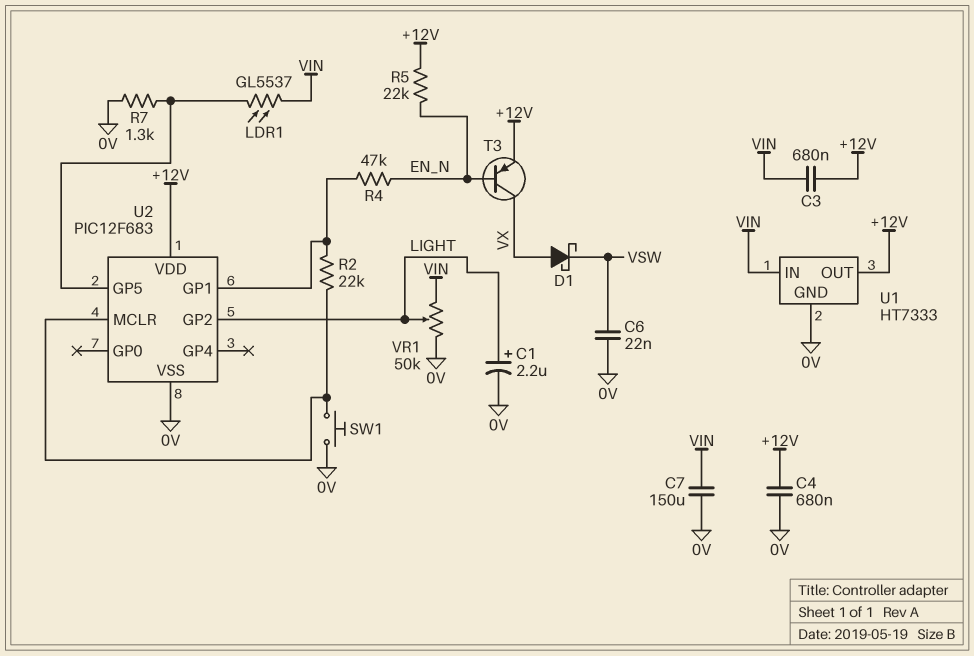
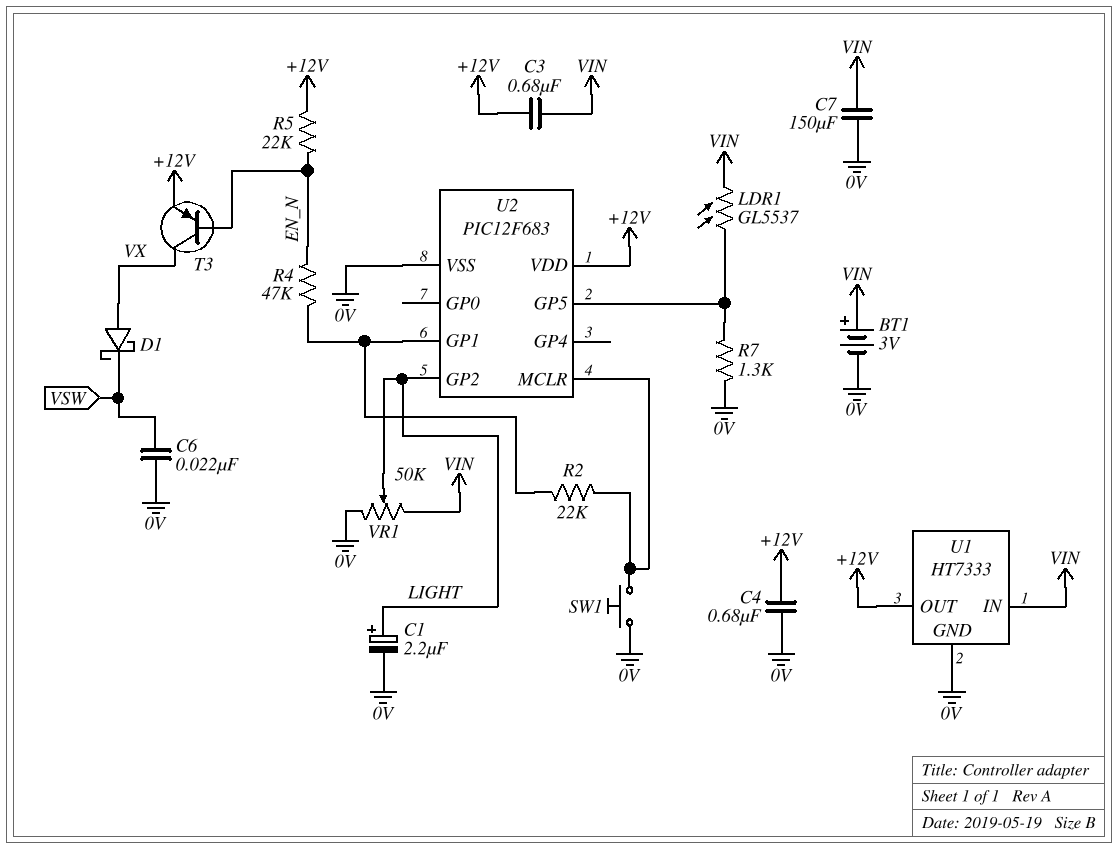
BT1: none -> 3V (plus VIN, minus 0V)

